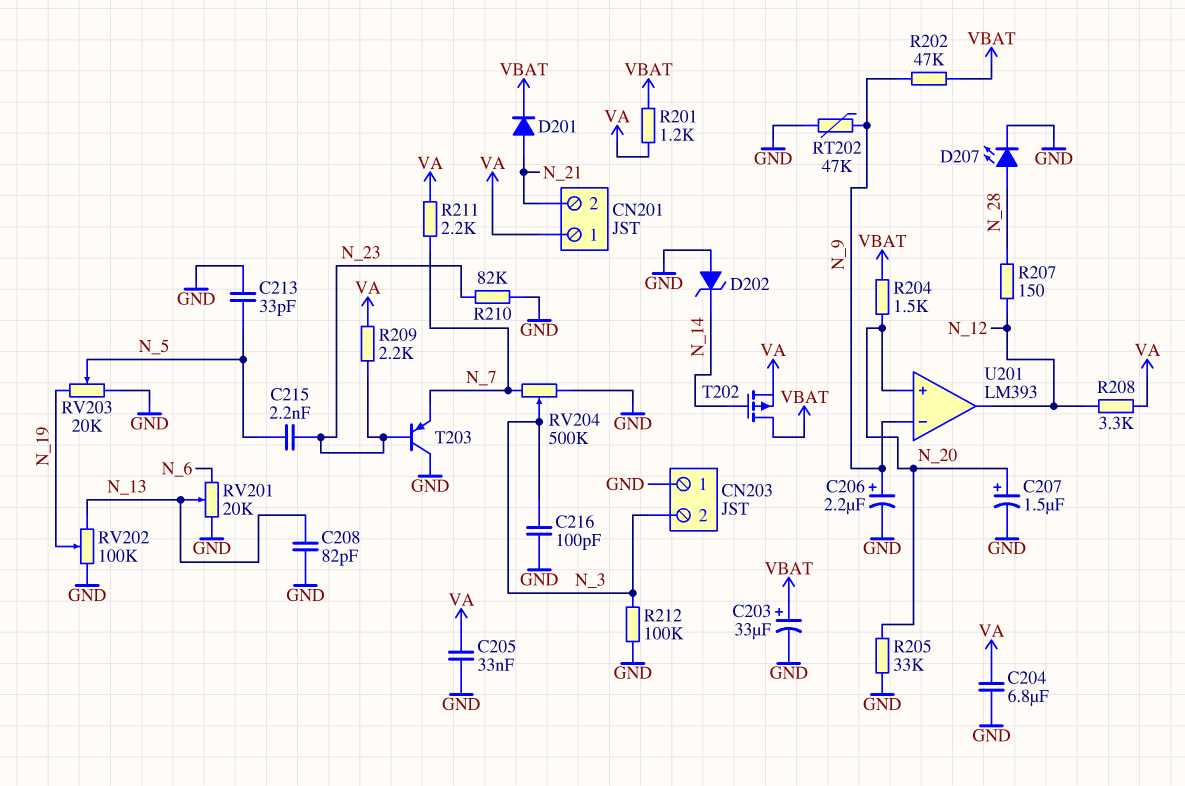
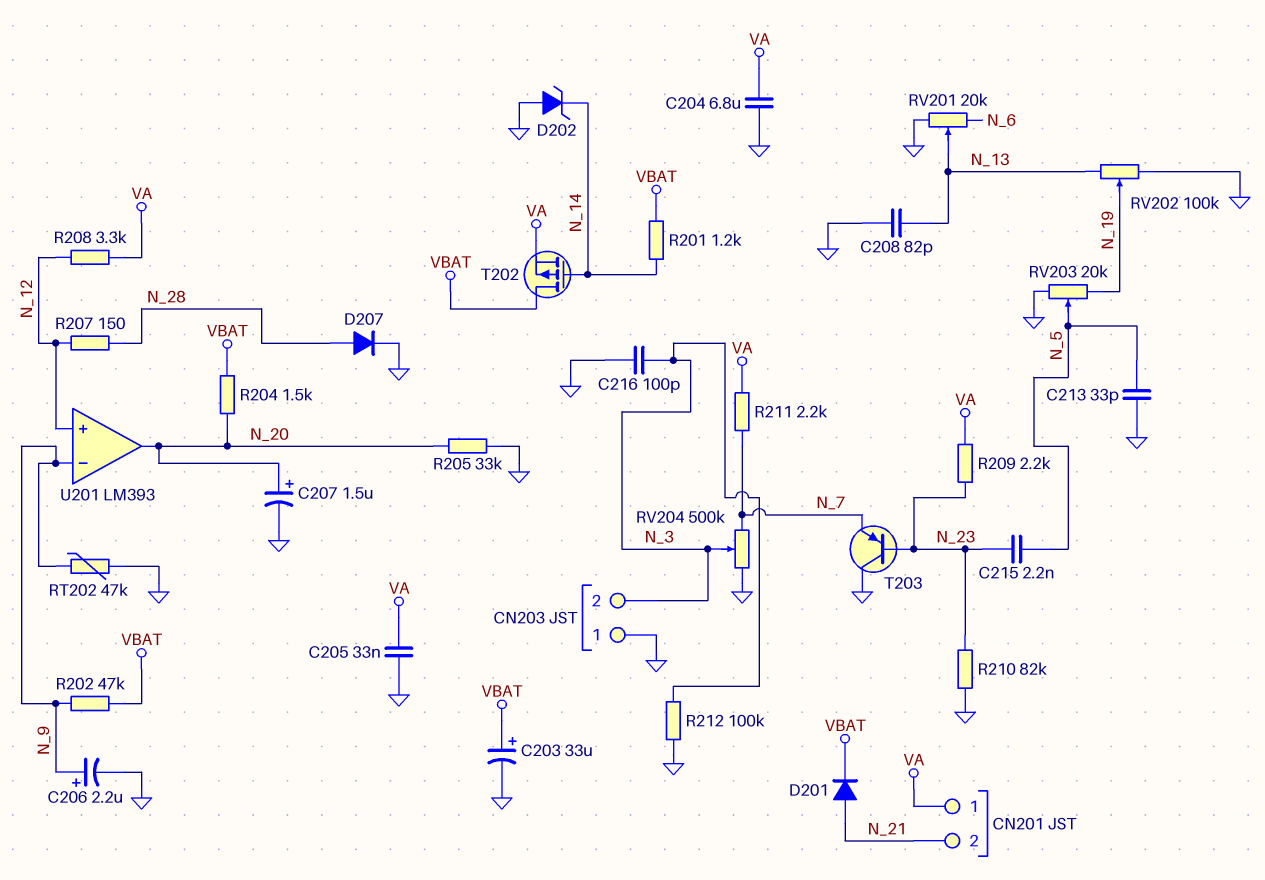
D207: LED (A N_28, K GND) -> diode (A N_28, K GND)
R201: 1.2k (VA, VBAT) -> 1.2k (N_14, VBAT)
U201 pin in+: N_20 -> N_12
U201 pin out: N_12 -> N_20

